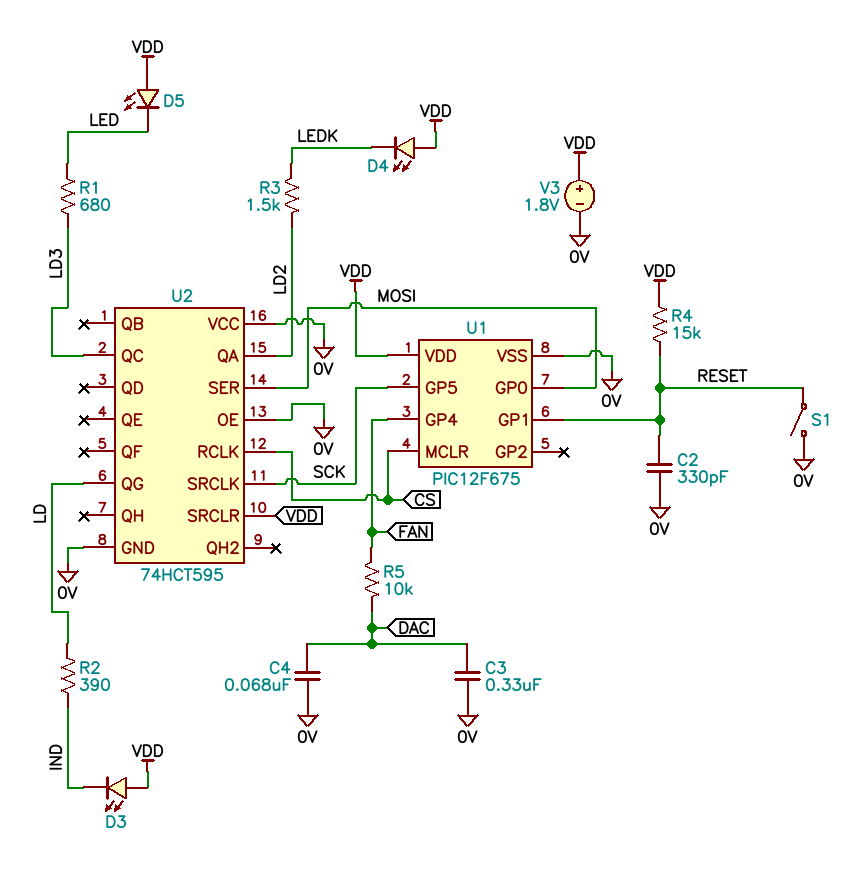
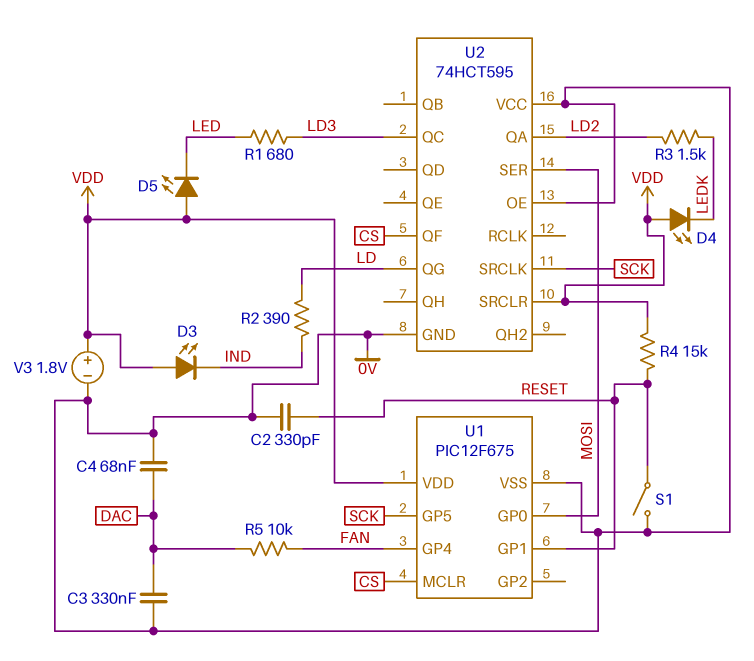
U2 pin QF: none -> CS
U2 pin RCLK: CS -> none

